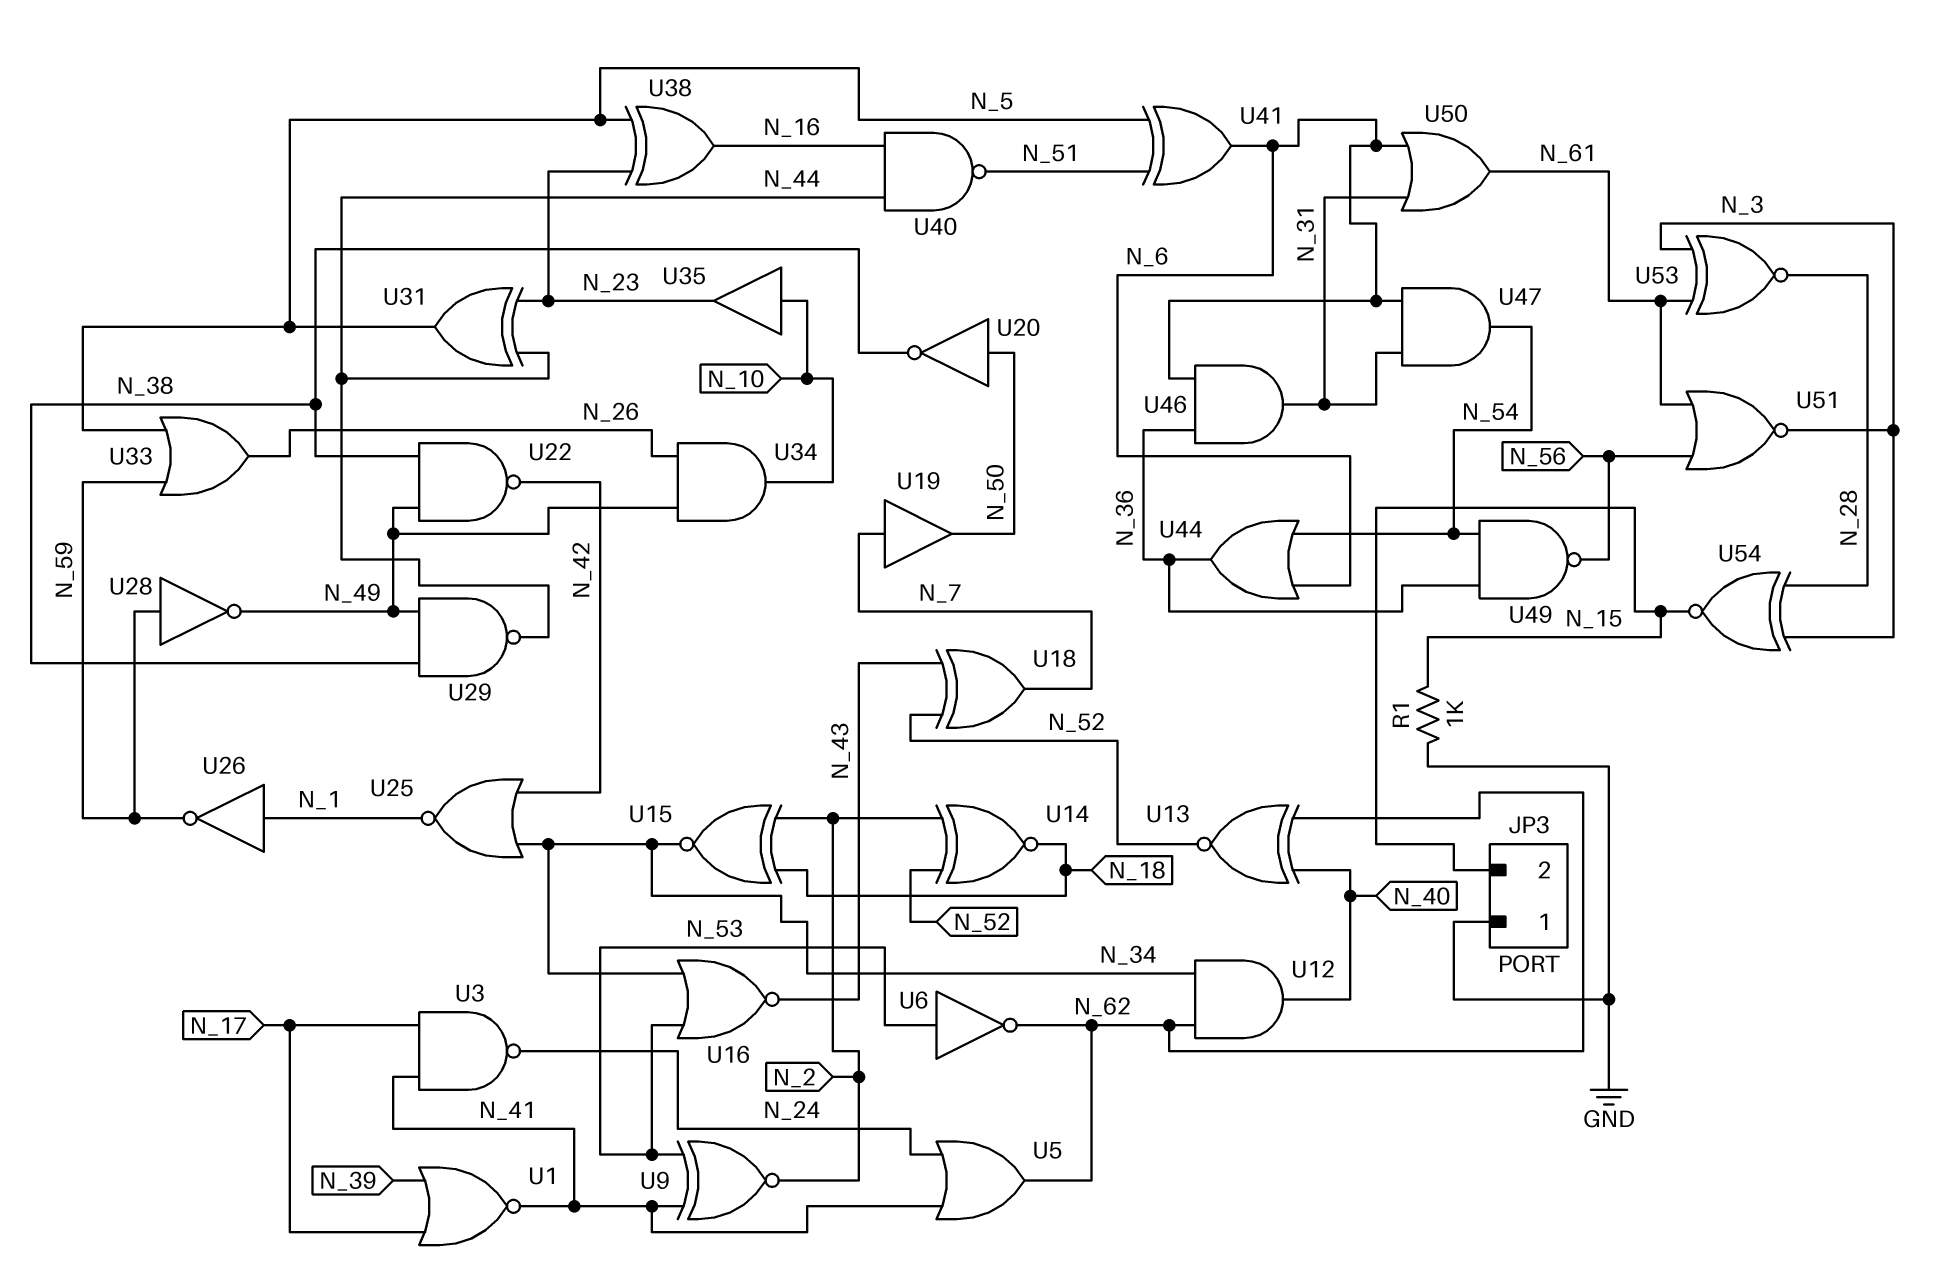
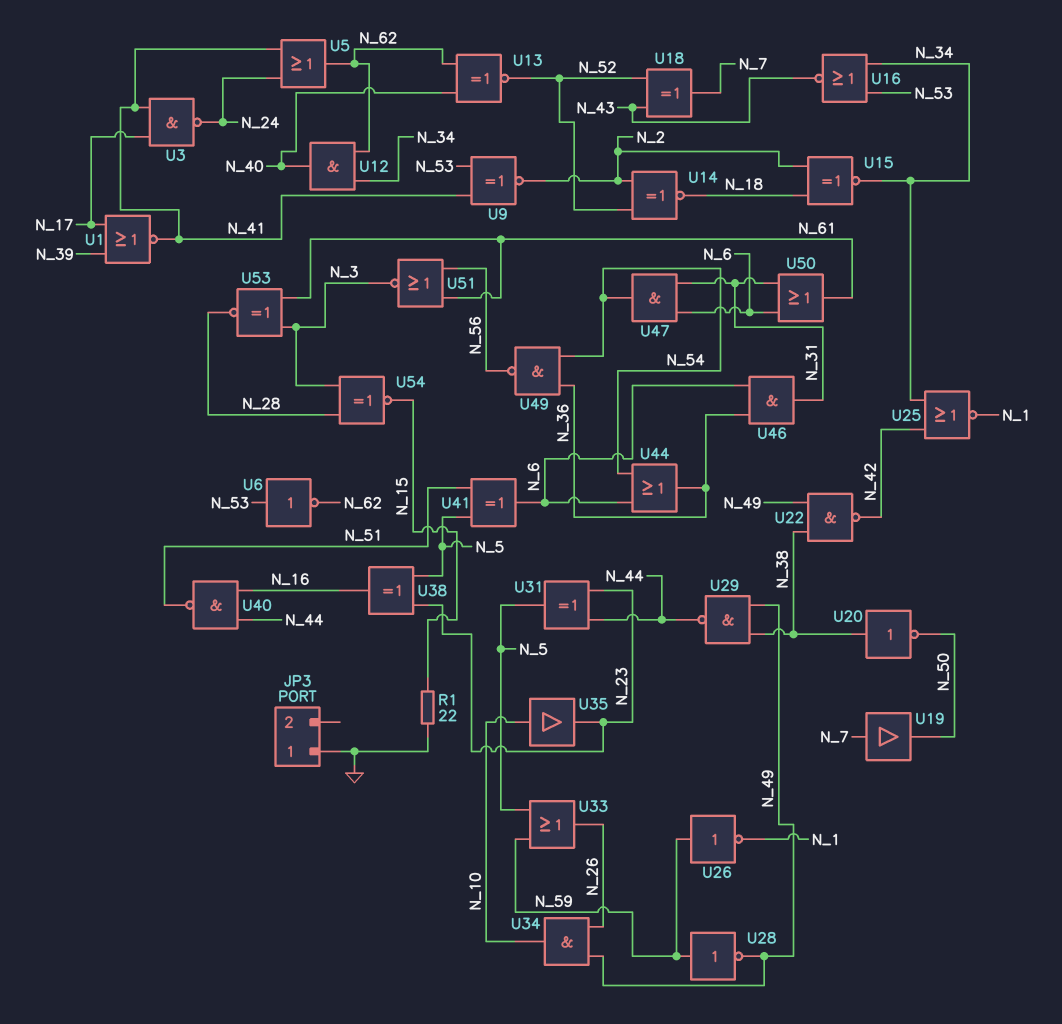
JP3 pin 2: N_15 -> none
R1: 1k (GND, N_15) -> 22 (GND, N_15)
U20: NOT (in N_50, out N_38) -> NOT (in N_38, out N_50)
U26: NOT (in N_1, out N_59) -> NOT (in N_59, out N_1)

